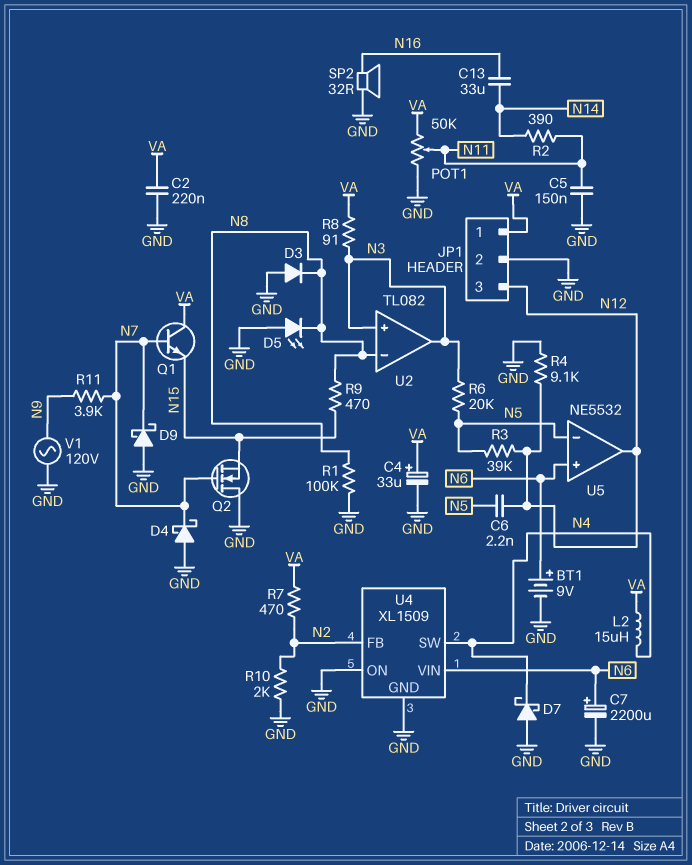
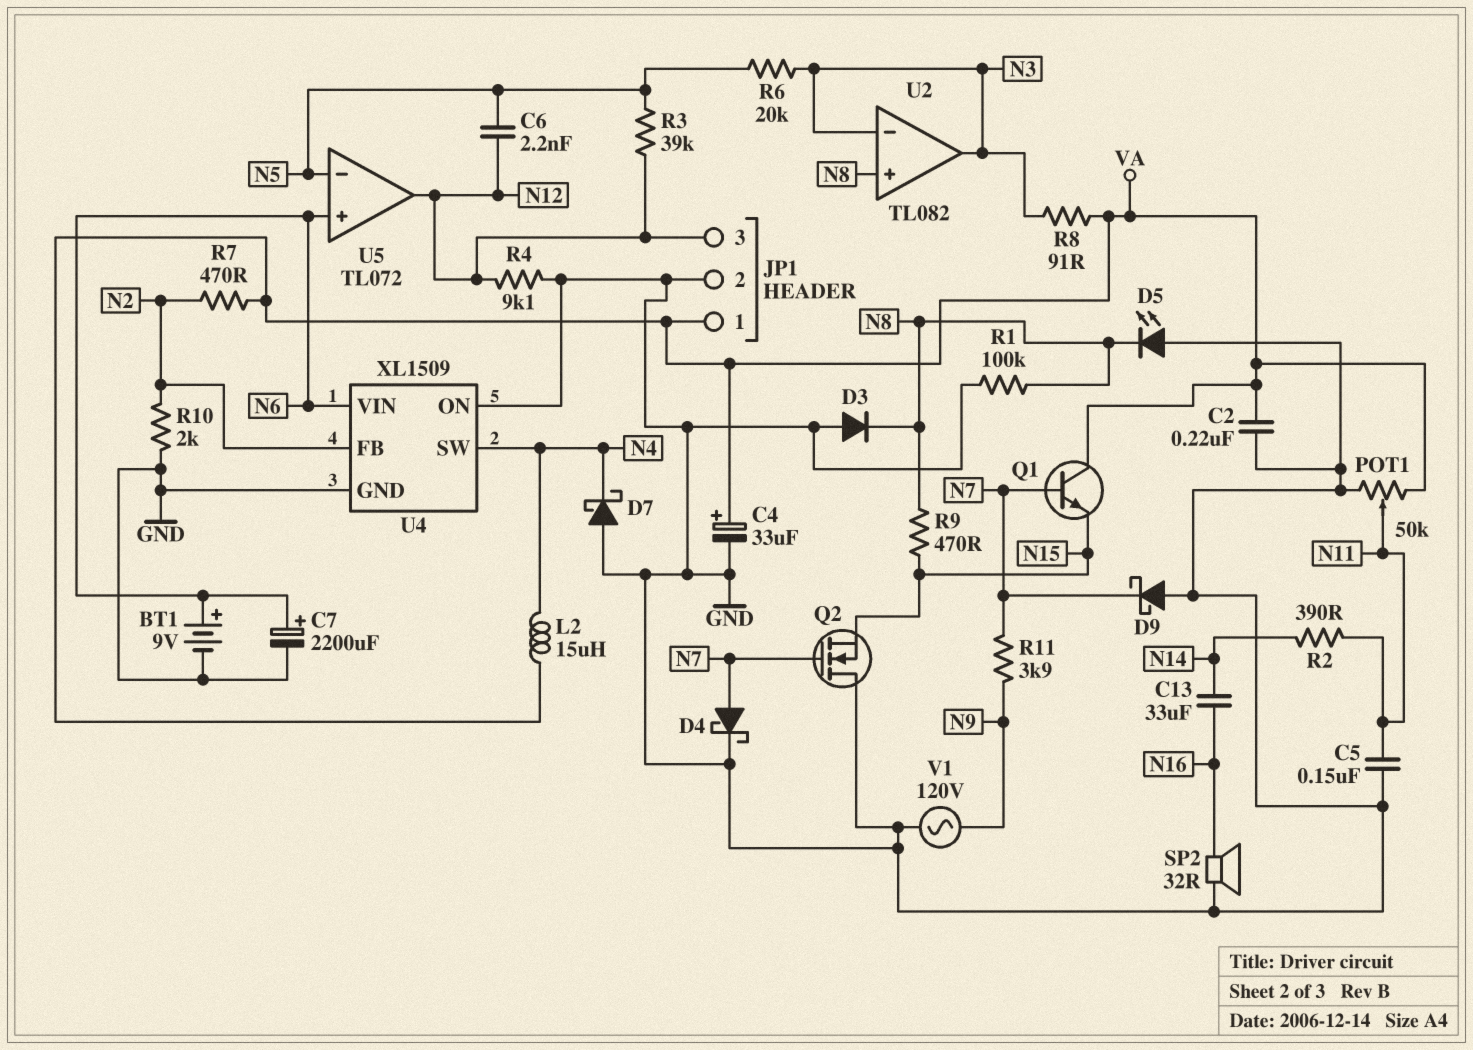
D4: schottky (A GND, K N7) -> schottky (A N7, K GND)
U2 pin in+: N3 -> N8
U2 pin in-: N8 -> N3
U5: NE5532 -> TL072

